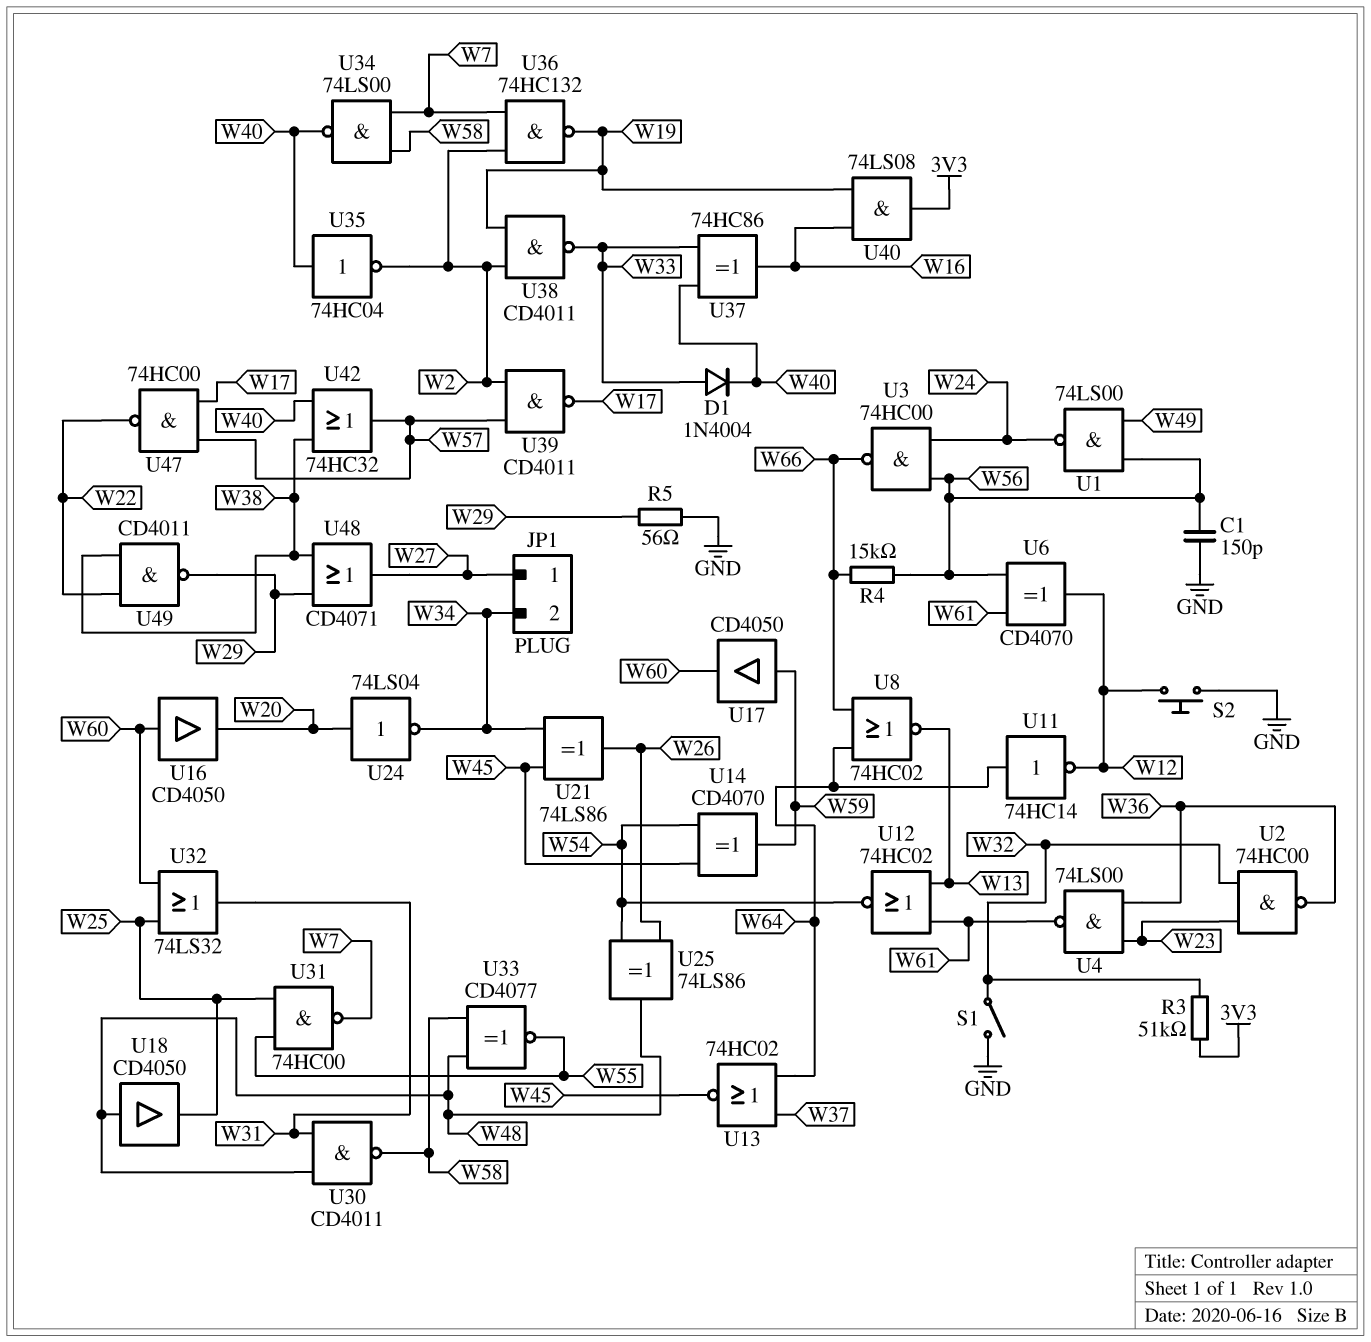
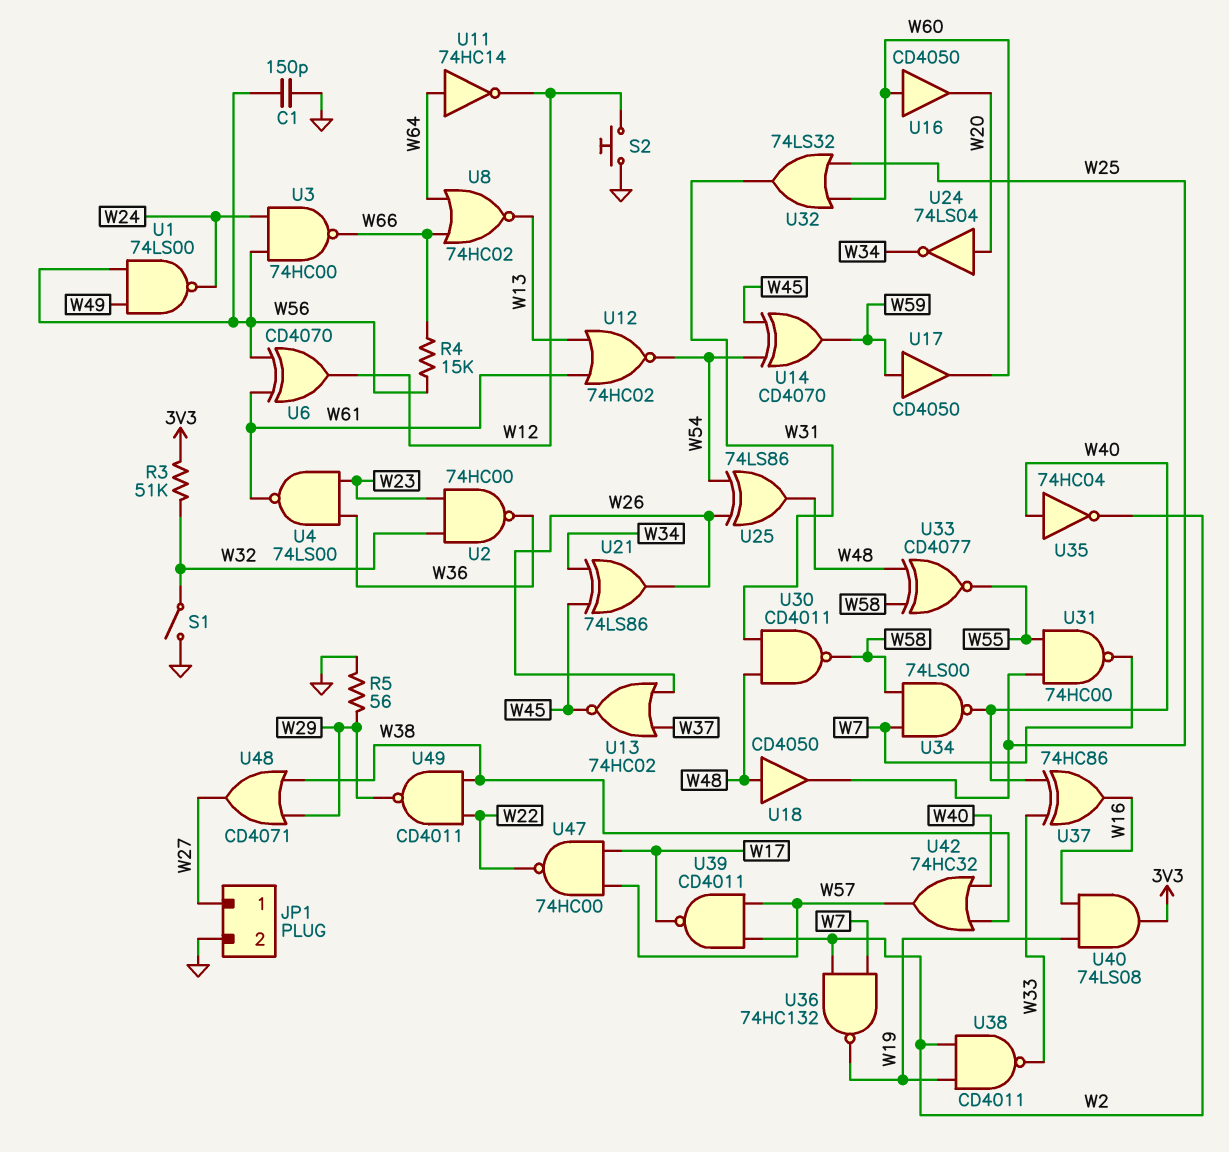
D1: diode 1N4004 (A W33, K W40) -> none
JP1 pin 2: W34 -> GND
U13: NOR 74HC02 (in W37, in W64, out W45) -> NOR 74HC02 (in W26, in W37, out W45)

